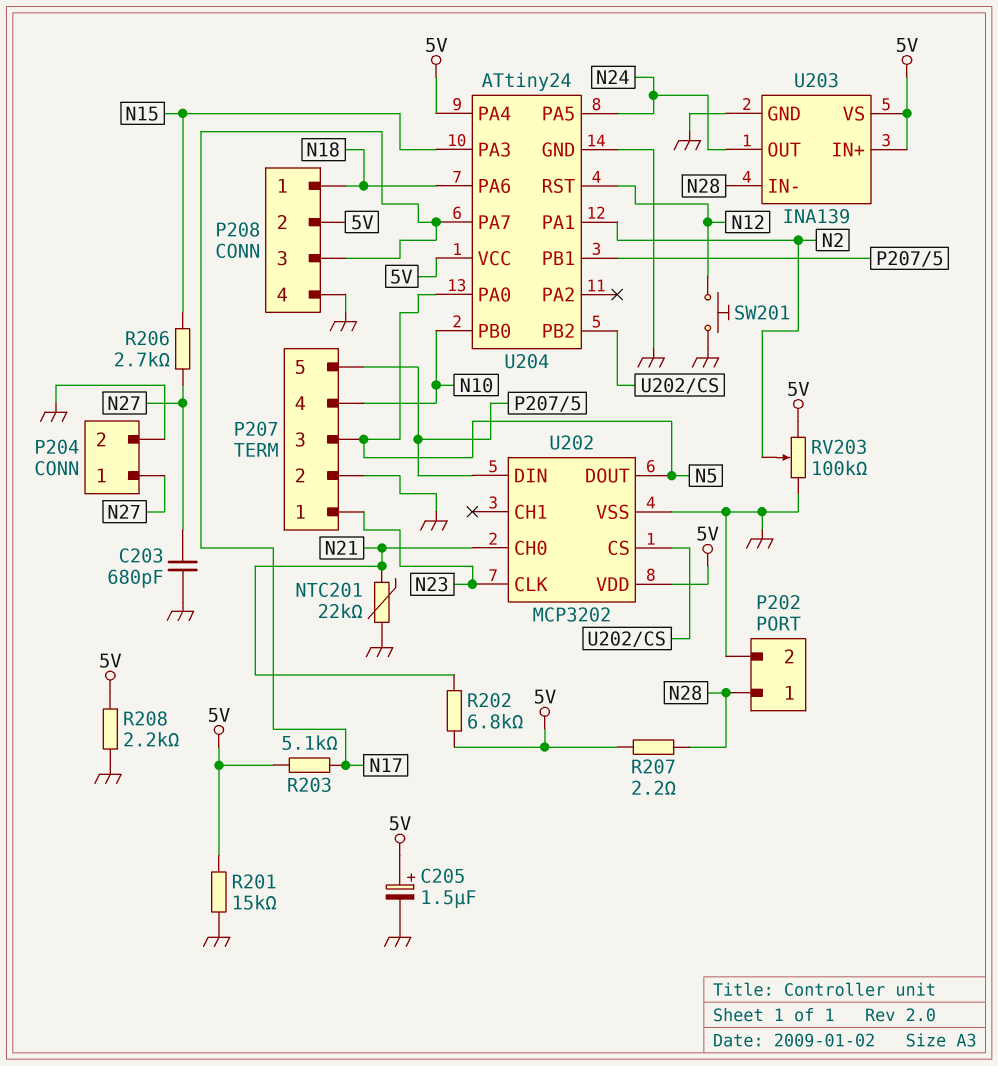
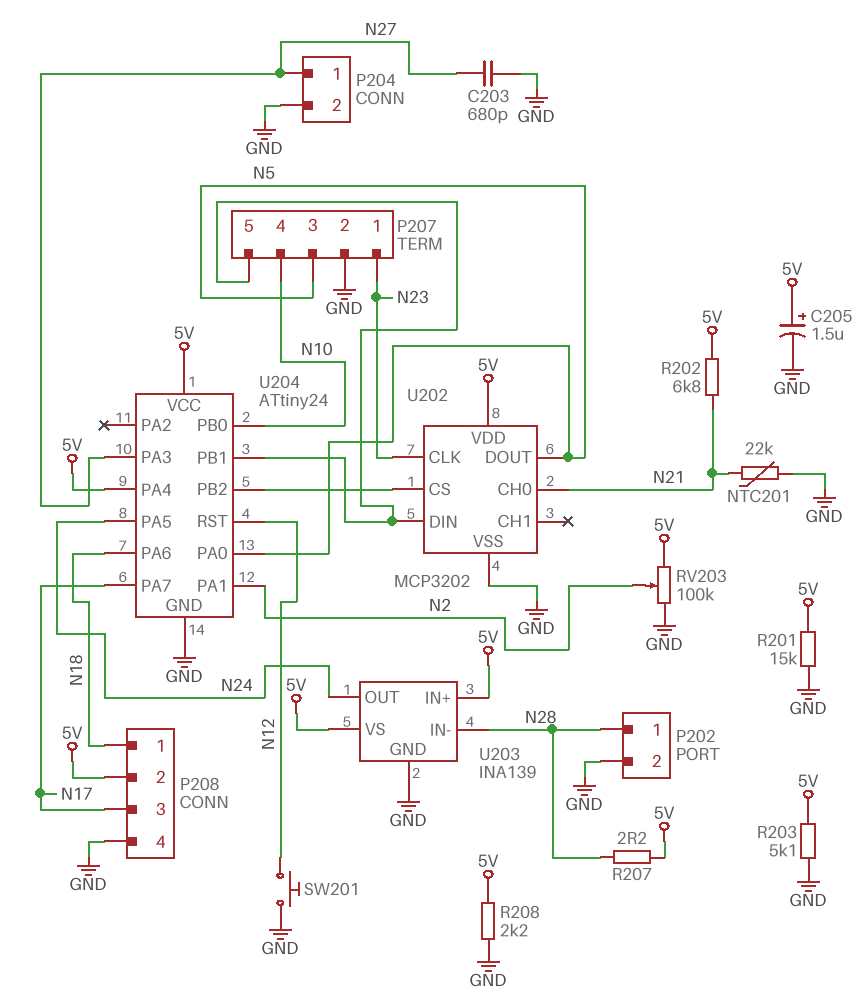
R203: 5.1k (5V, N17) -> 5.1k (5V, GND)
R206: 2.7k (N15, N27) -> none
U204 pin PA3: N15 -> N27

